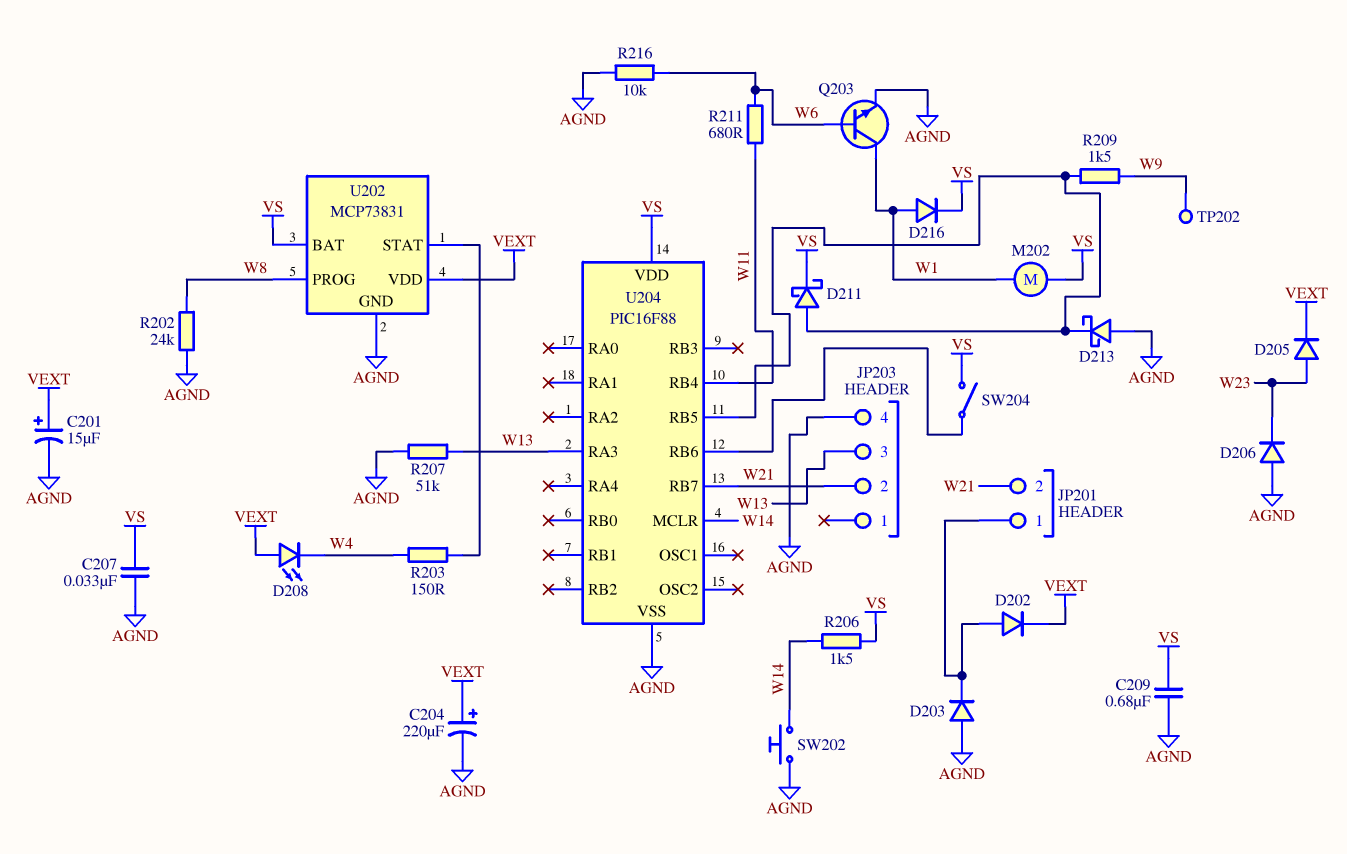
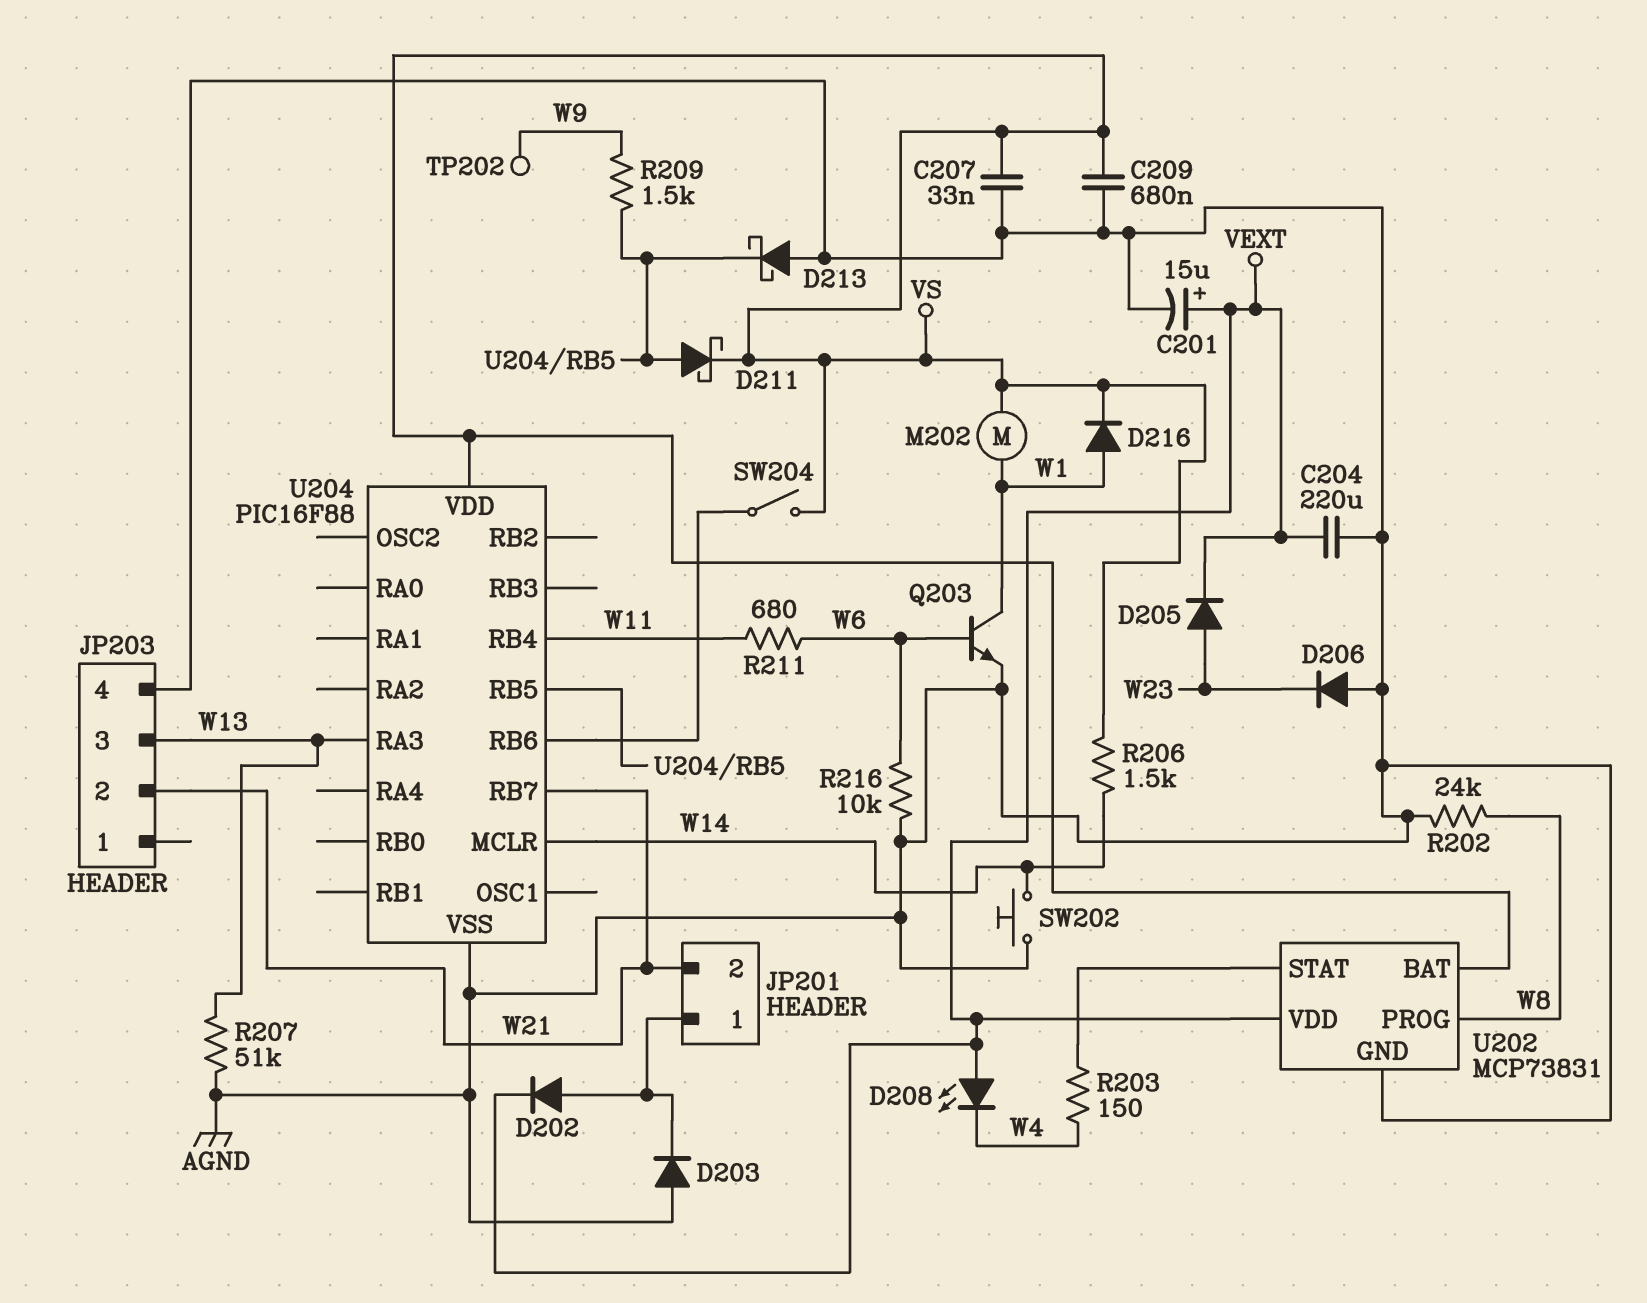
C204: 220uF (plus VEXT, minus AGND) -> 220uF (AGND, VEXT)

